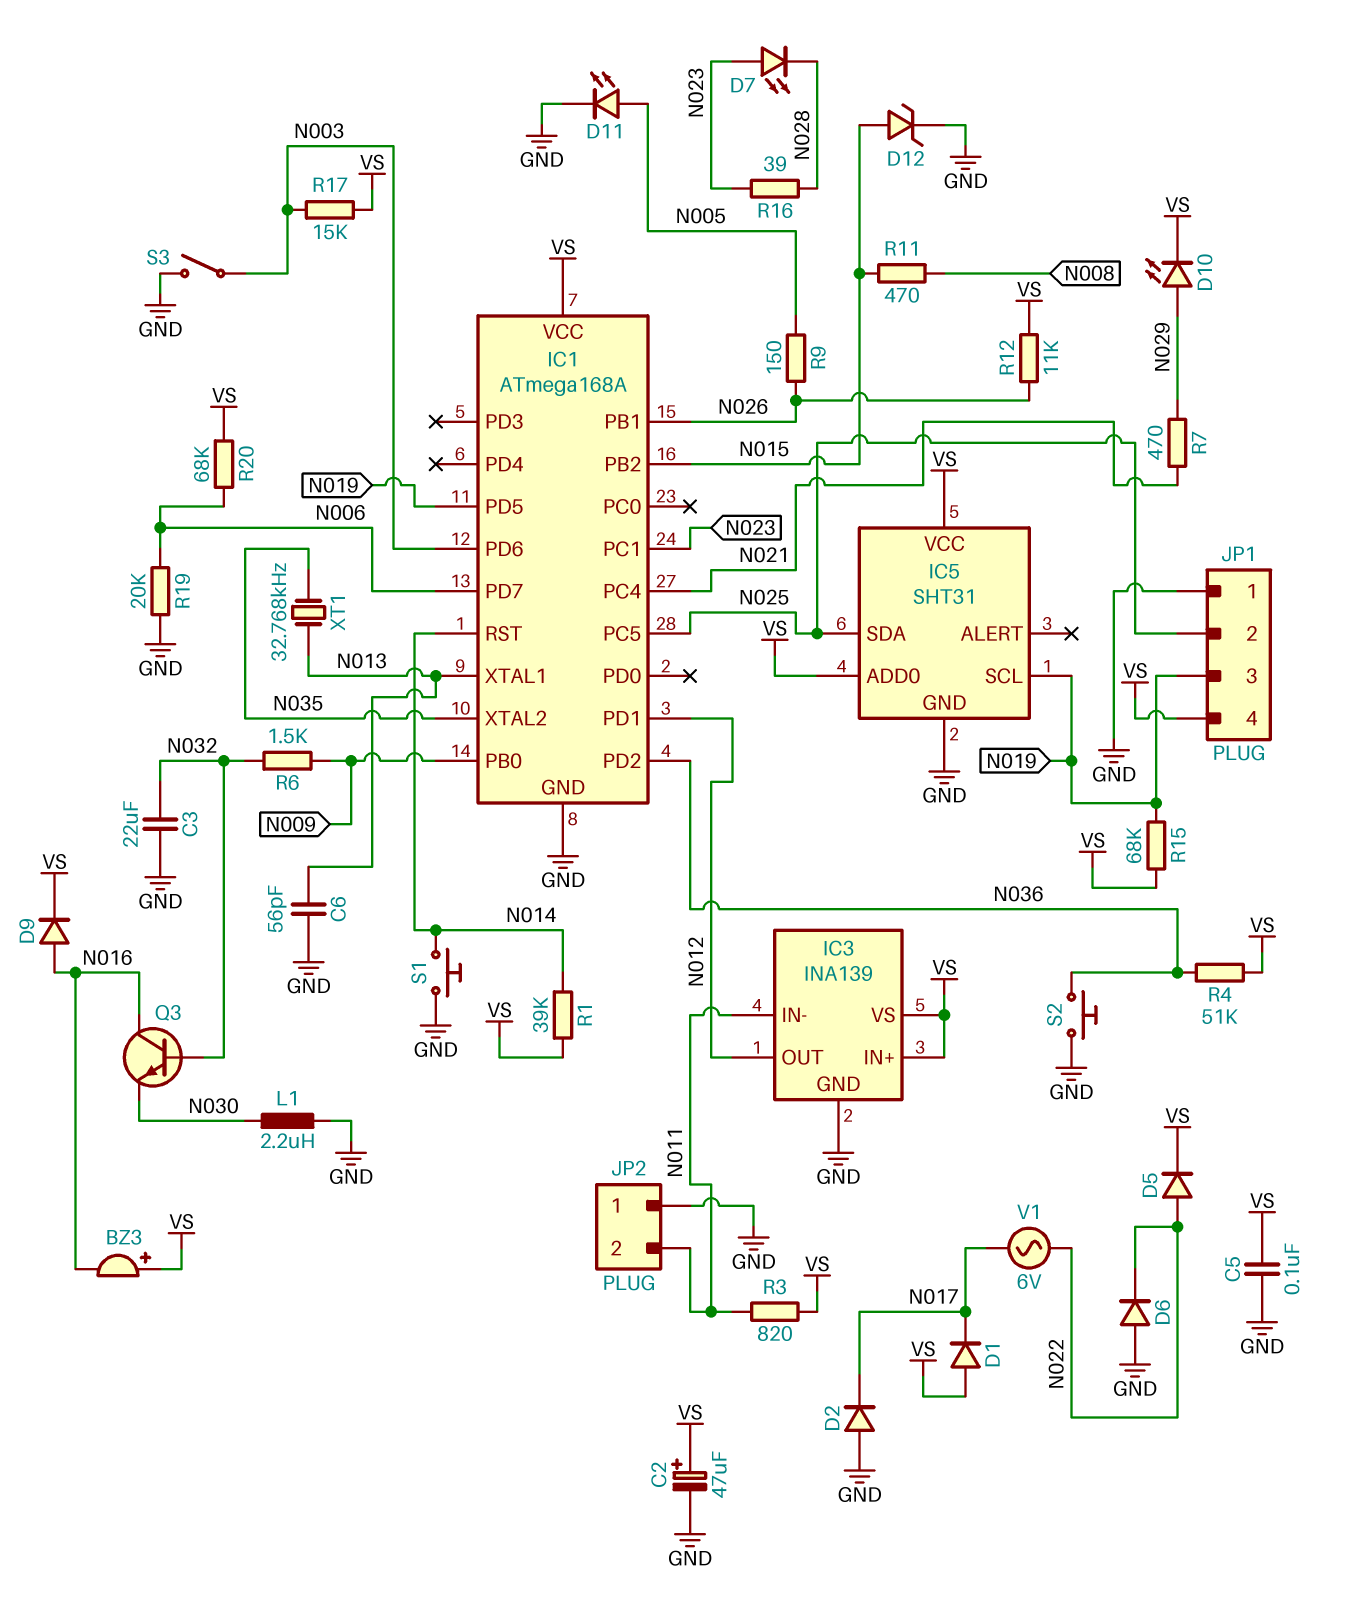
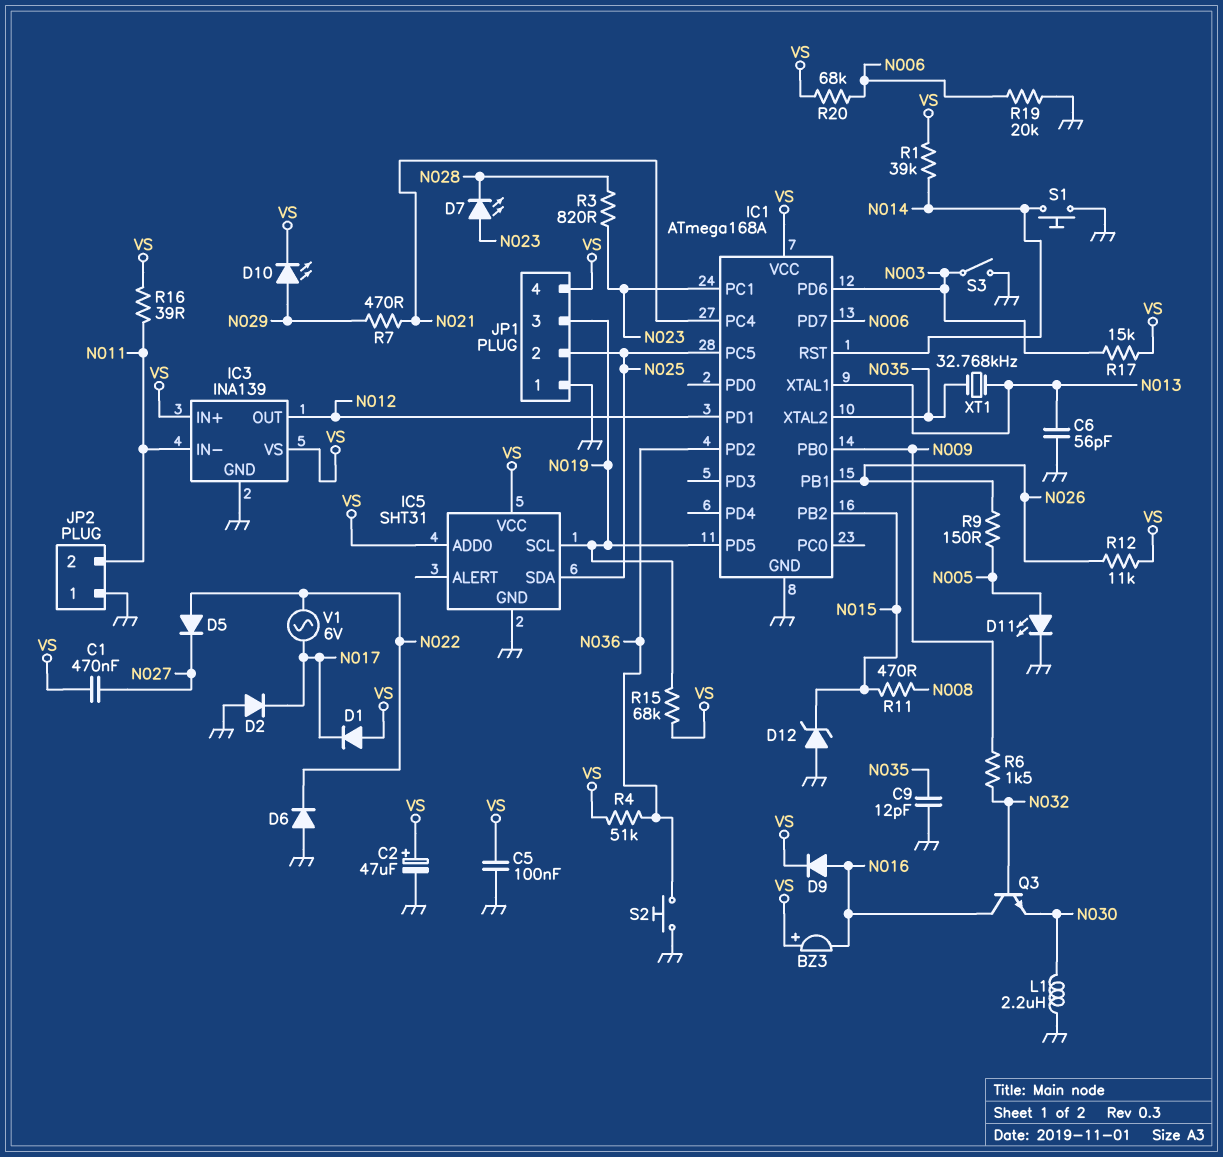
C1: none -> 470nF (N027, VS)
C3: 22uF (GND, N032) -> none
C9: none -> 12pF (GND, N035)
D5: diode (A N022, K VS) -> diode (A N022, K N027)
D12: zener (A N015, K GND) -> zener (A GND, K N015)
R3: 820 (N011, VS) -> 820 (N023, N028)
R16: 39 (N023, N028) -> 39 (N011, VS)

